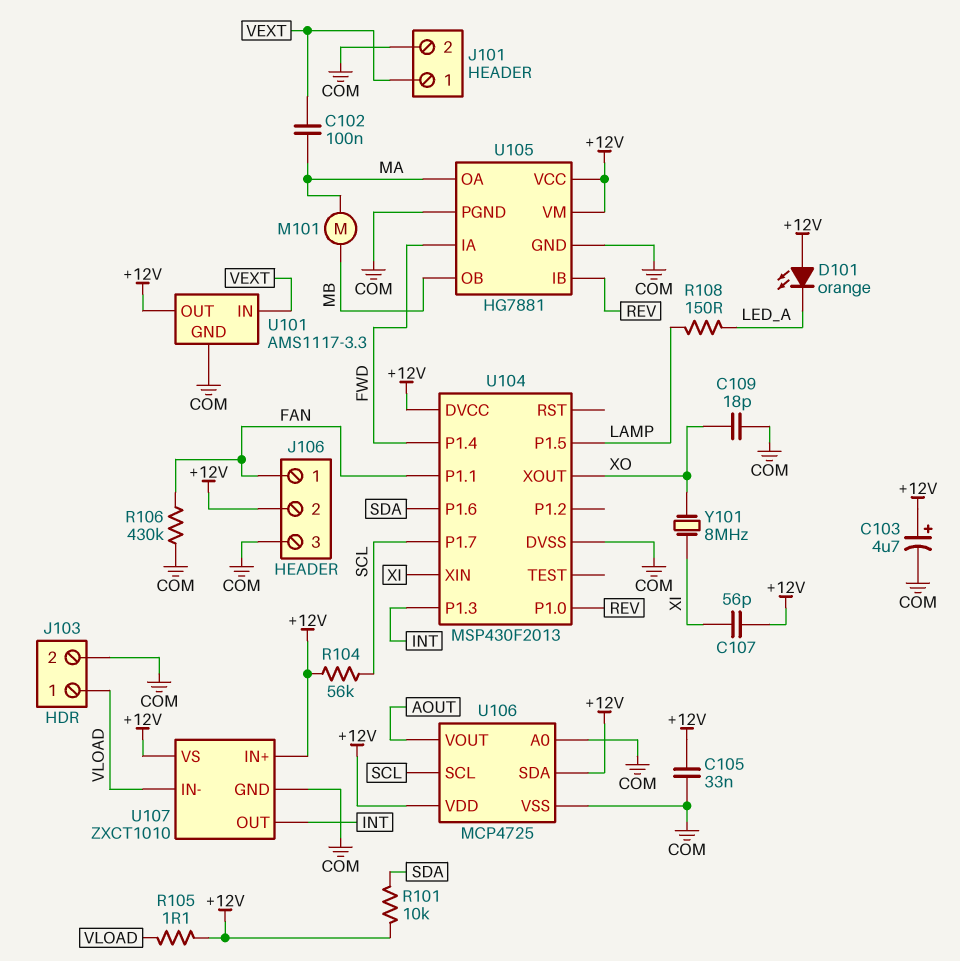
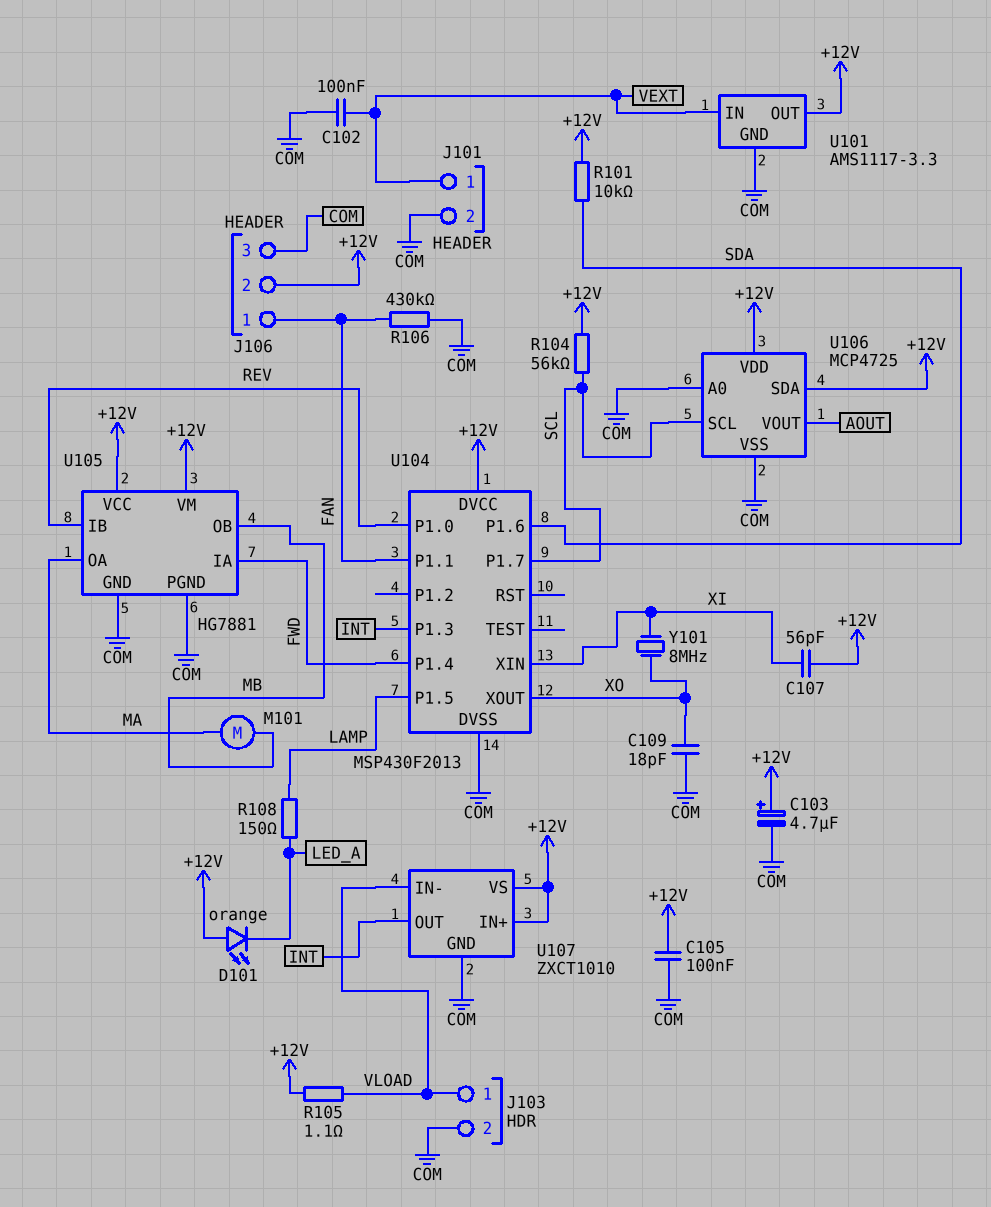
C102: 100nF (MA, VEXT) -> 100nF (COM, VEXT)
C105: 33nF (+12V, COM) -> 100nF (+12V, COM)

